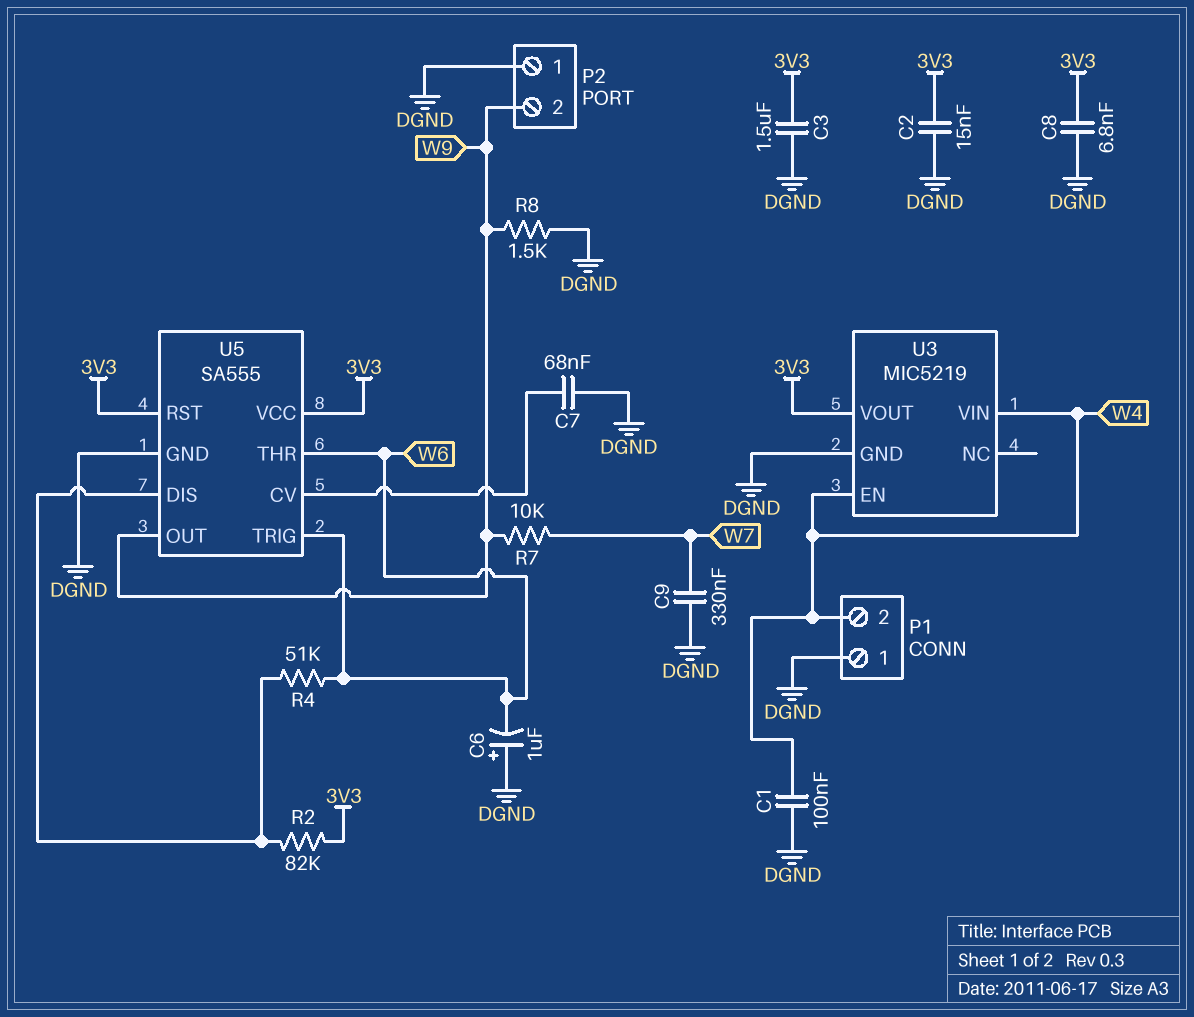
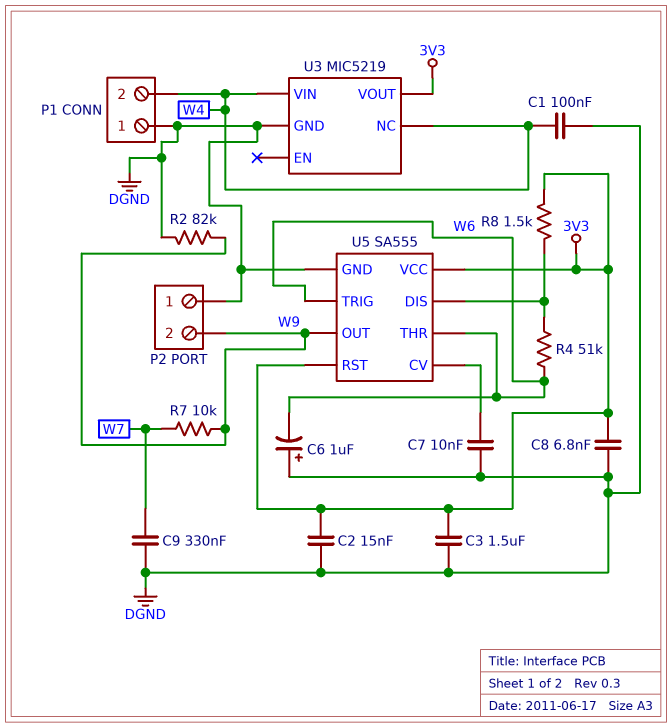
C7: 68nF (DGND, U5/CV) -> 10nF (DGND, U5/CV)
R2: 82k (3V3, U5/DIS) -> 82k (DGND, W9)
R8: 1.5k (DGND, W9) -> 1.5k (3V3, U5/DIS)
U3 pin EN: W4 -> none
U3 pin NC: none -> W4

